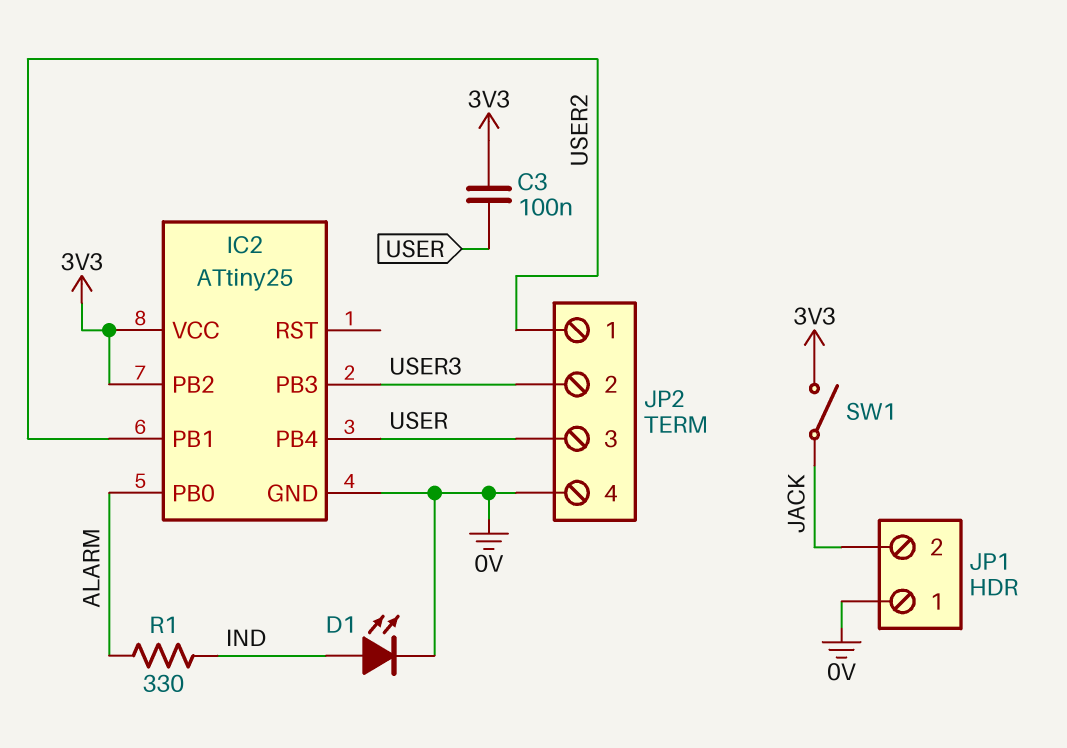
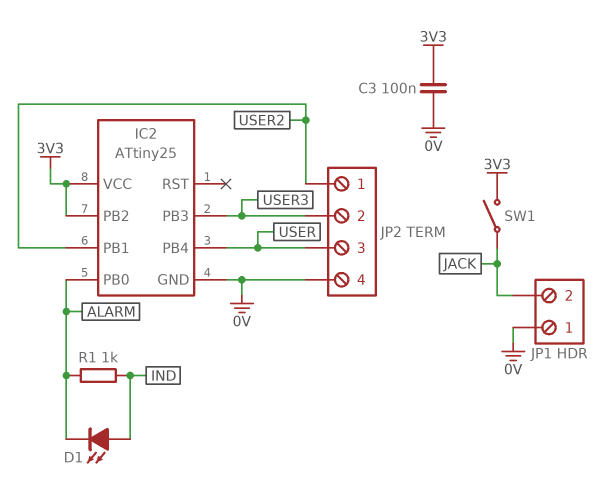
C3: 100nF (3V3, USER) -> 100nF (0V, 3V3)
D1: LED (A IND, K 0V) -> LED (A IND, K ALARM)
R1: 330 (ALARM, IND) -> 1k (ALARM, IND)

